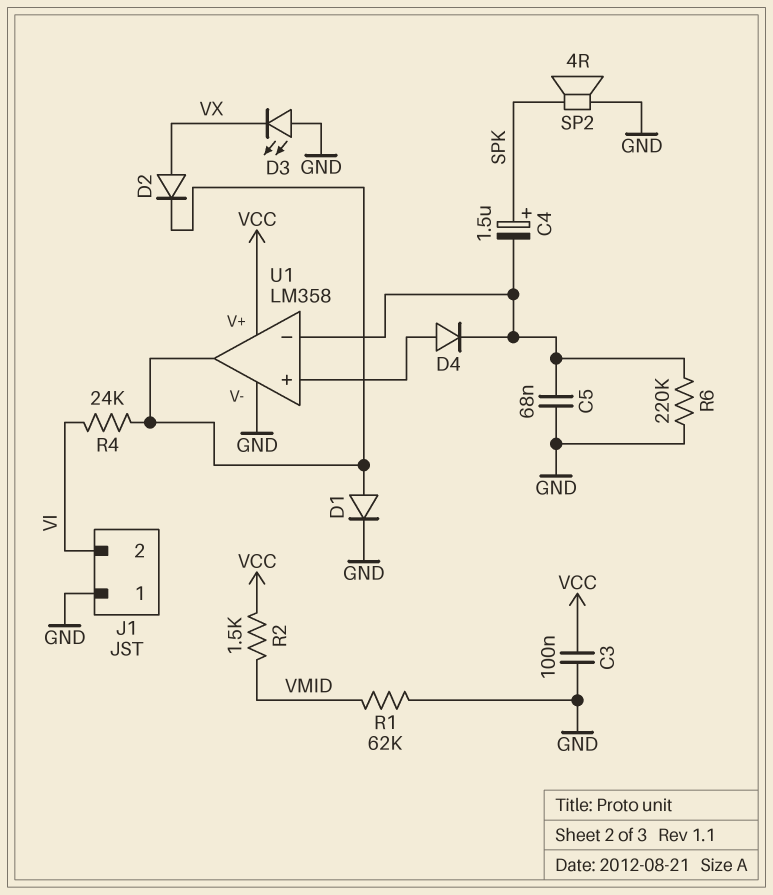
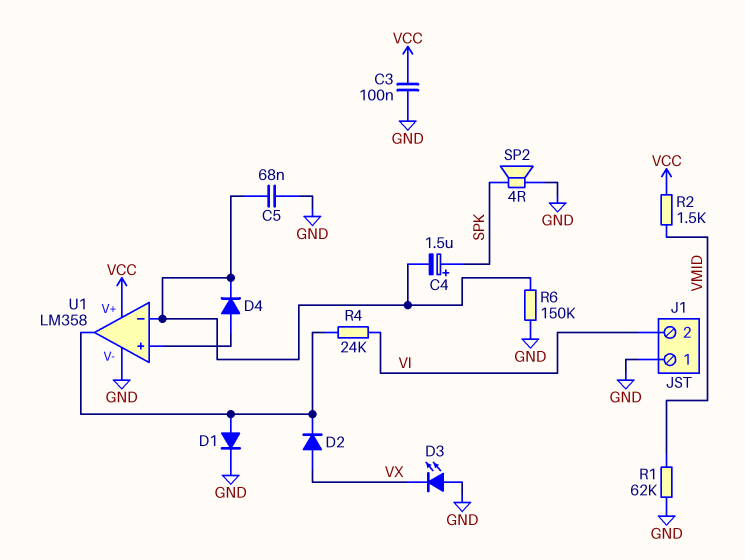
R6: 220k (GND, U1/in-) -> 150k (GND, U1/in-)

